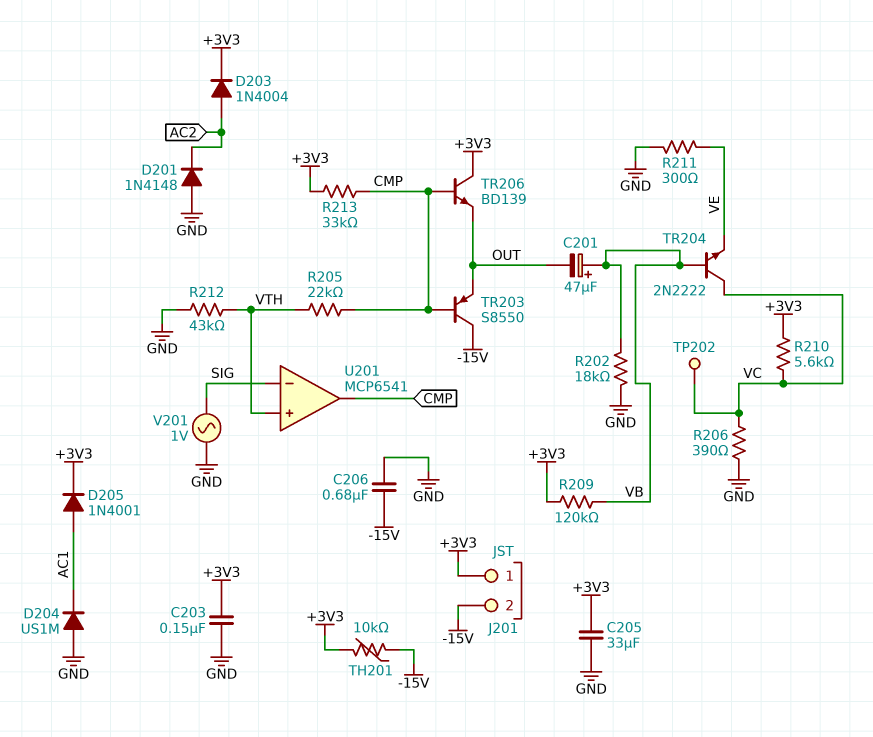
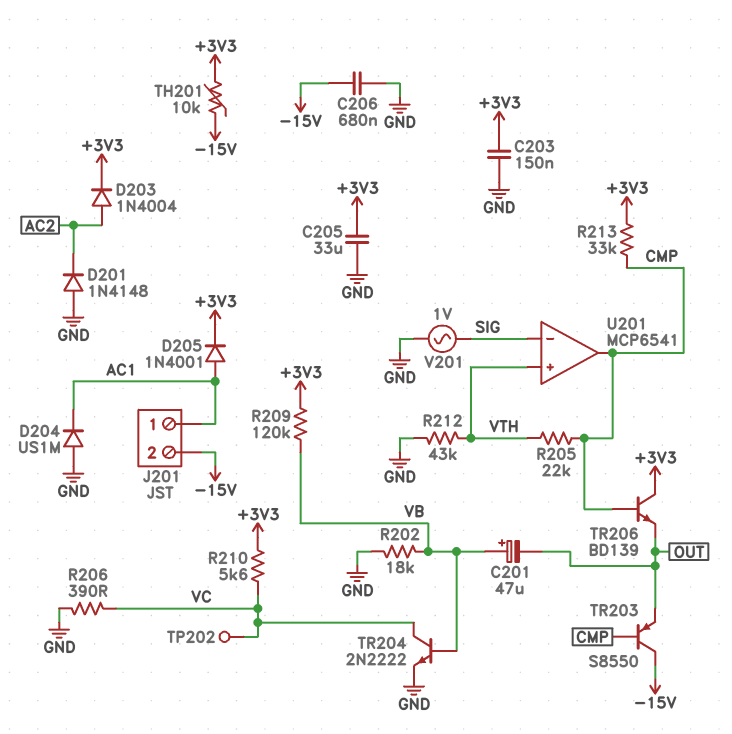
J201 pin 1: +3V3 -> AC1
R211: 300 (GND, VE) -> none
TR204: NPN 2N2222 (B VB, C VC, E VE) -> NPN 2N2222 (B VB, C VC, E GND)

